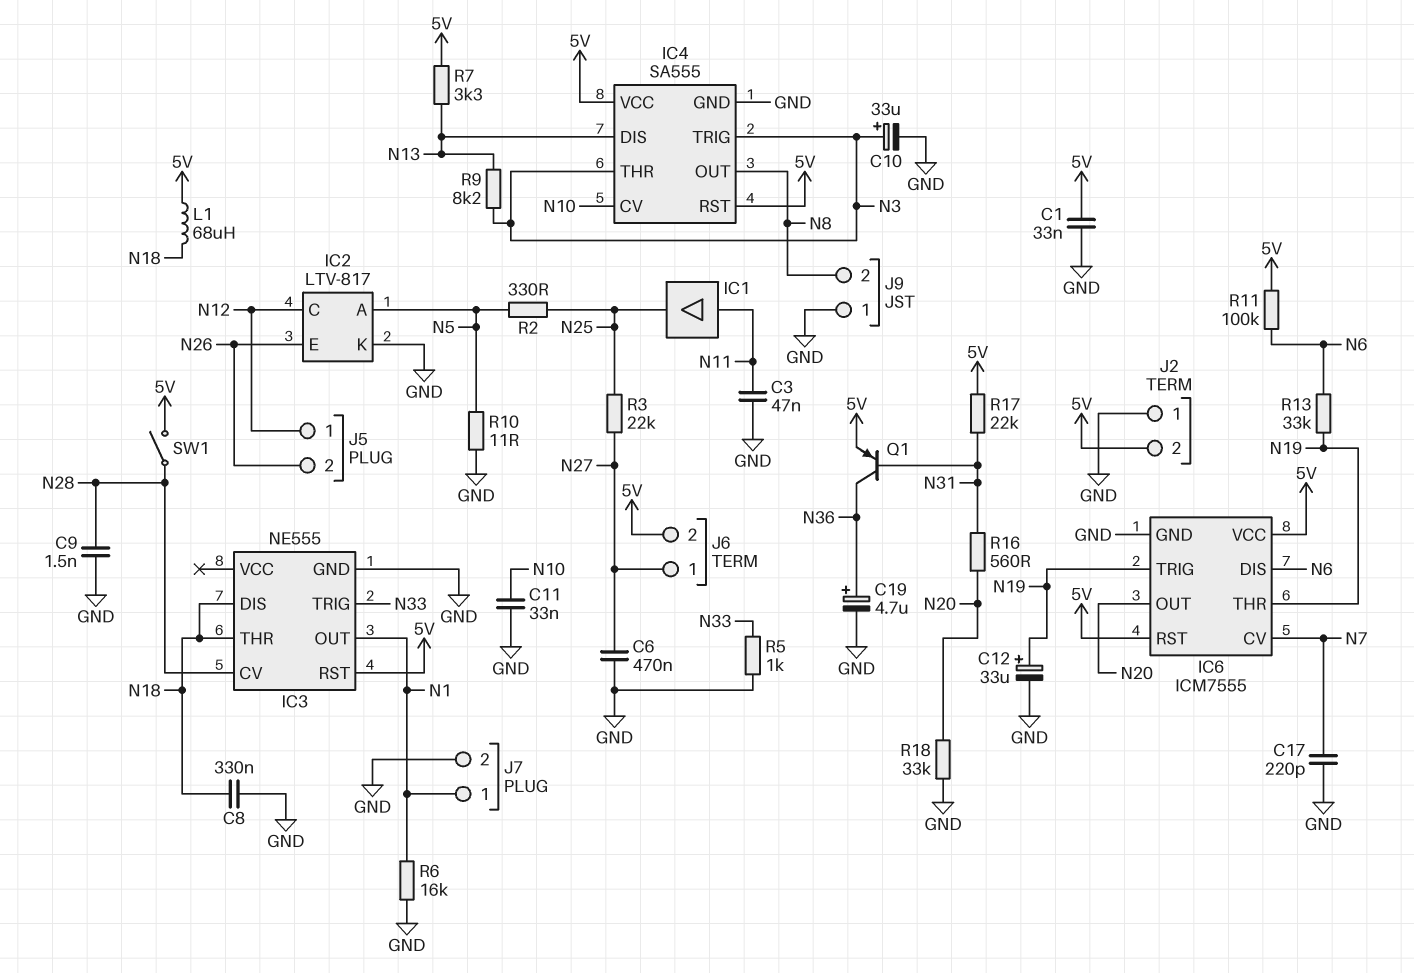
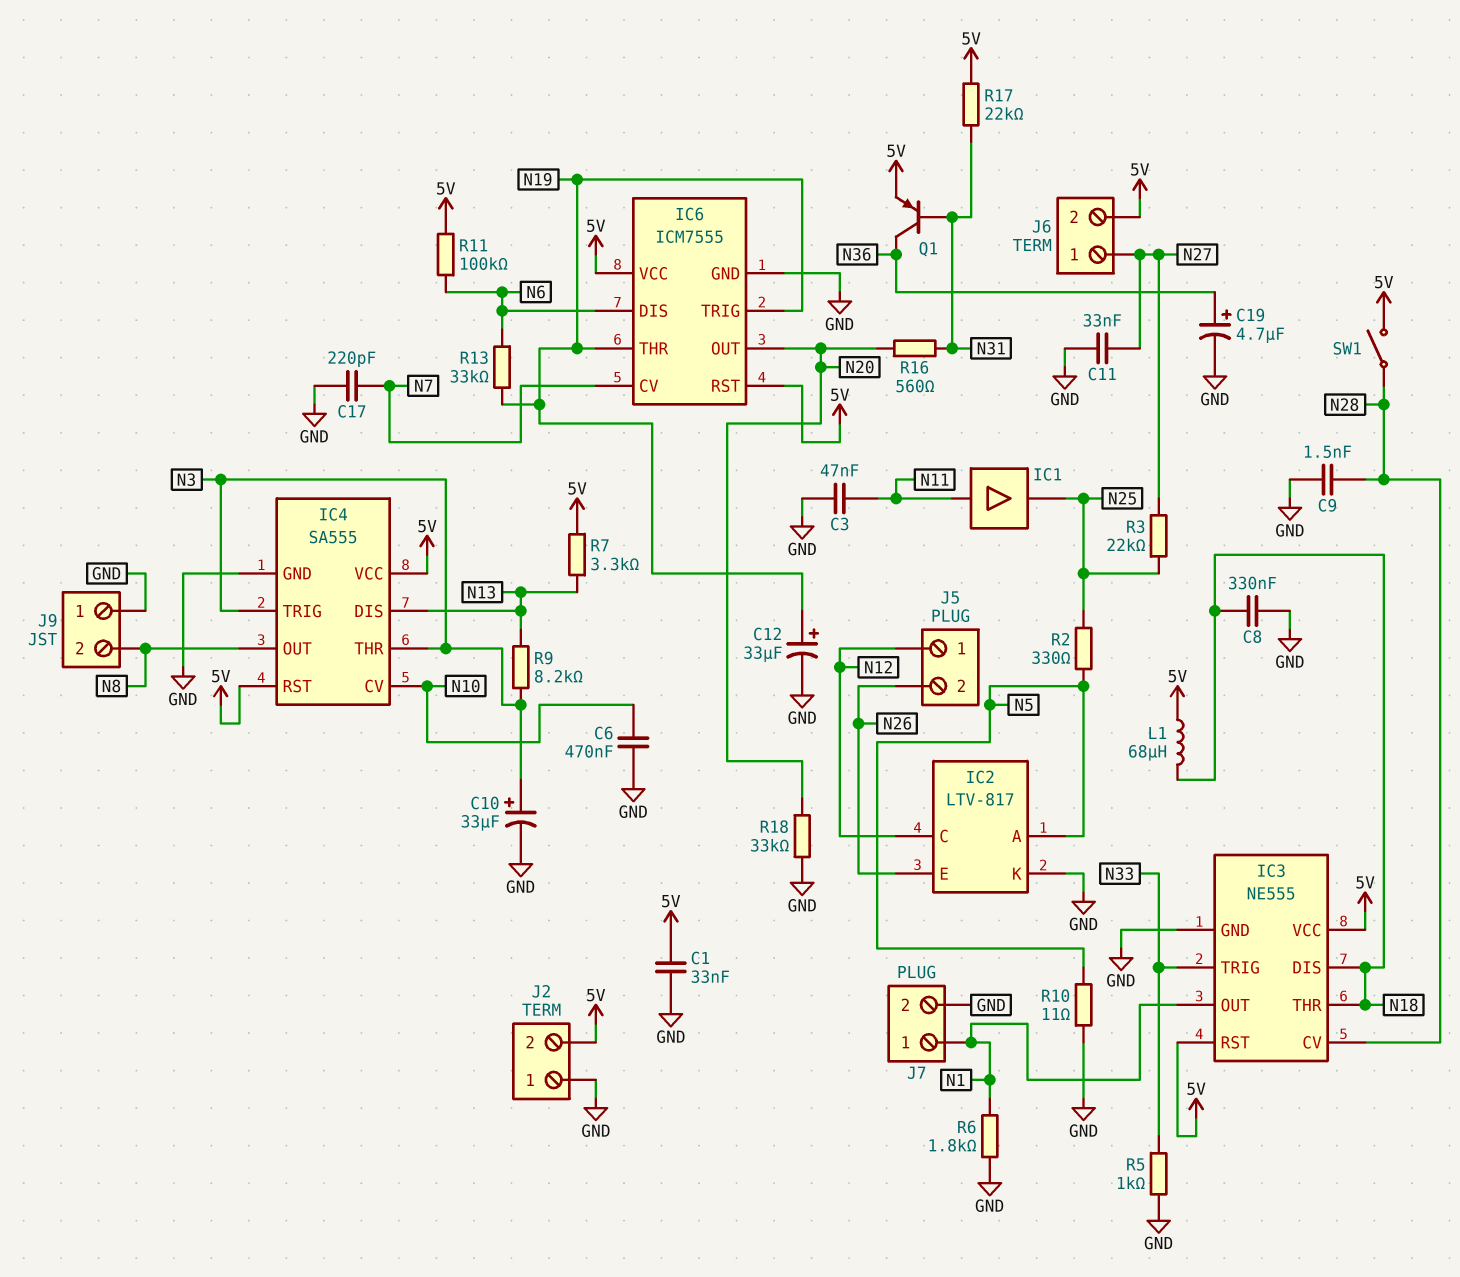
C6: 470nF (GND, N27) -> 470nF (GND, N10)
C11: 33nF (GND, N10) -> 33nF (GND, N27)
IC3 pin VCC: none -> 5V
R6: 16k (GND, N1) -> 1.8k (GND, N1)

